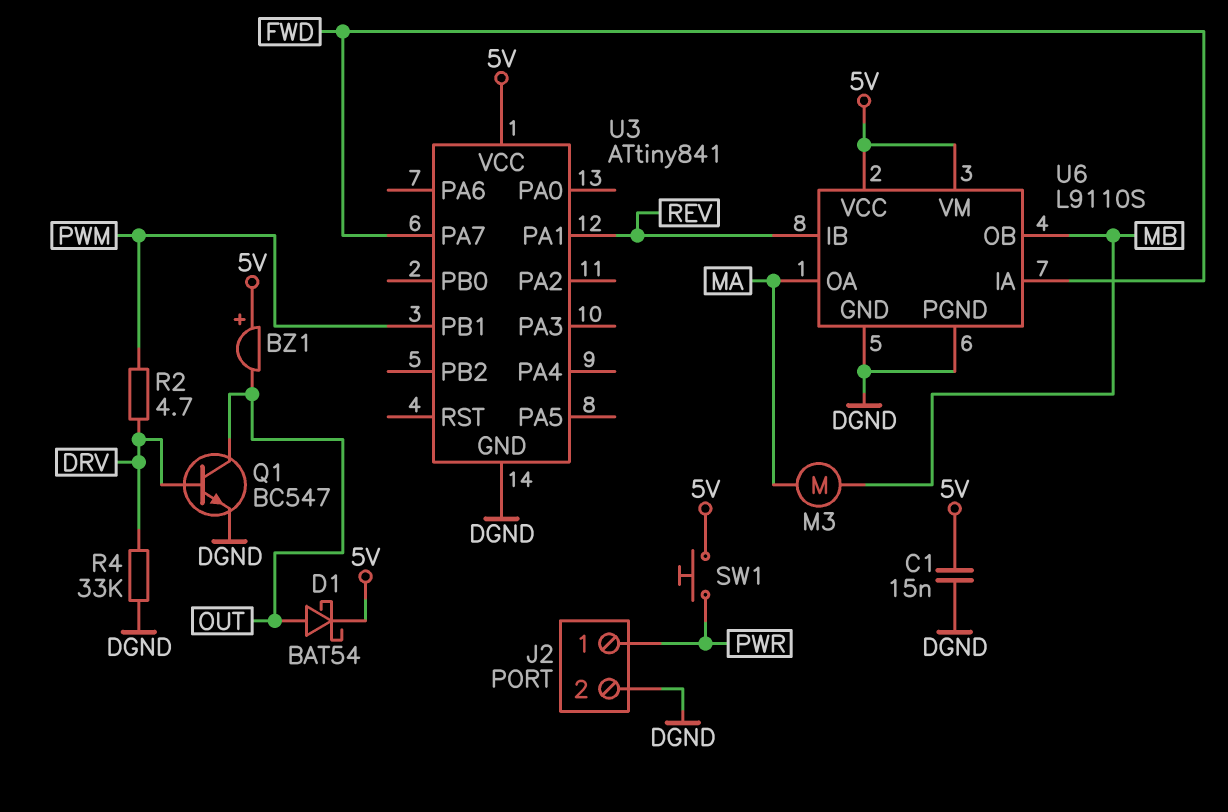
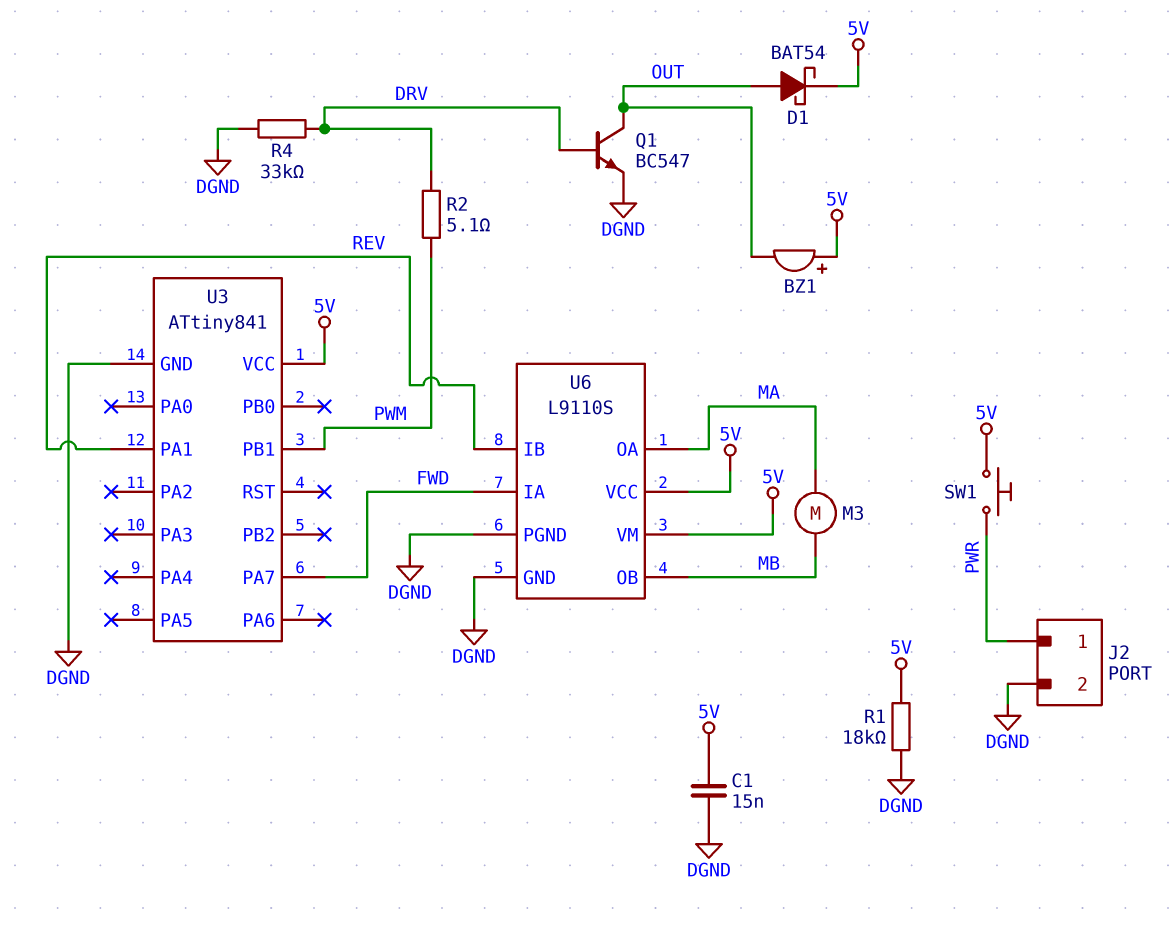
R1: none -> 18k (5V, DGND)
R2: 4.7 (DRV, PWM) -> 5.1 (DRV, PWM)

